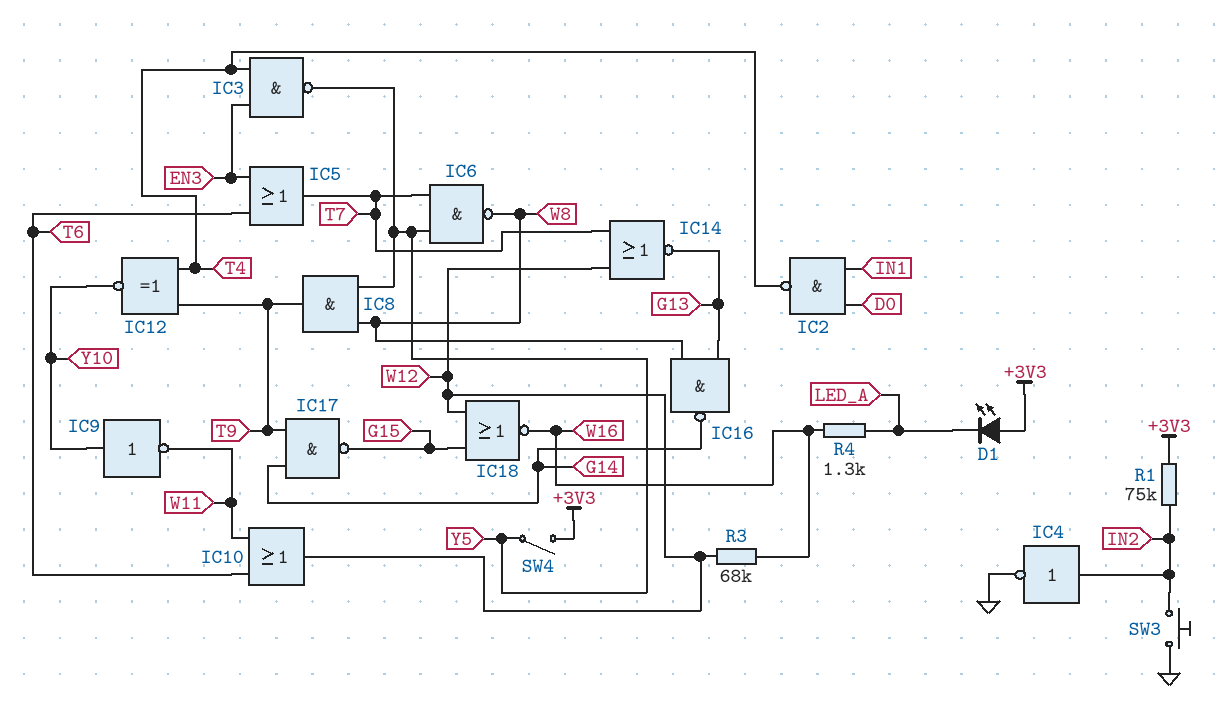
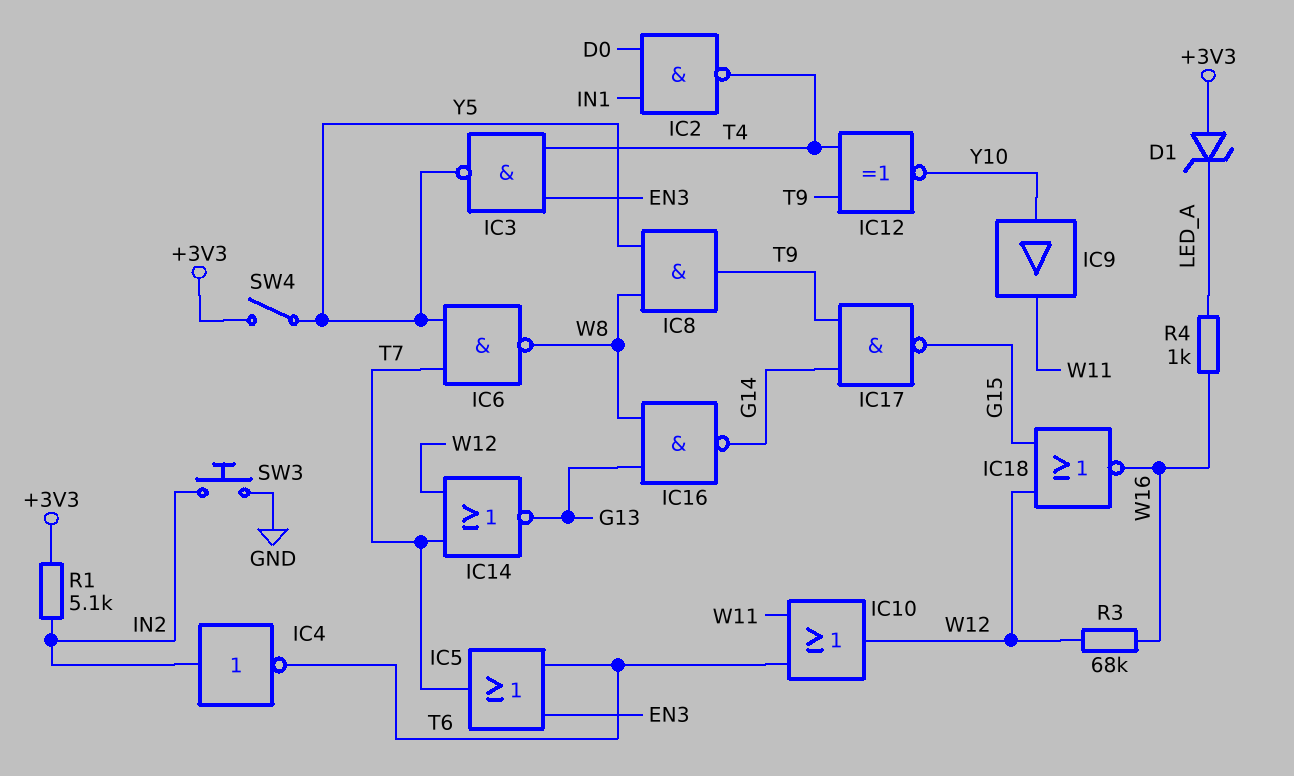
D1: LED (A +3V3, K LED_A) -> zener (A +3V3, K LED_A)
IC4: NOT (in IN2, out GND) -> NOT (in IN2, out T6)
IC9: NOT (in Y10, out W11) -> buffer (in Y10, out W11)
R1: 75k (+3V3, IN2) -> 5.1k (+3V3, IN2)
R4: 1.3k (LED_A, W16) -> 1k (LED_A, W16)

